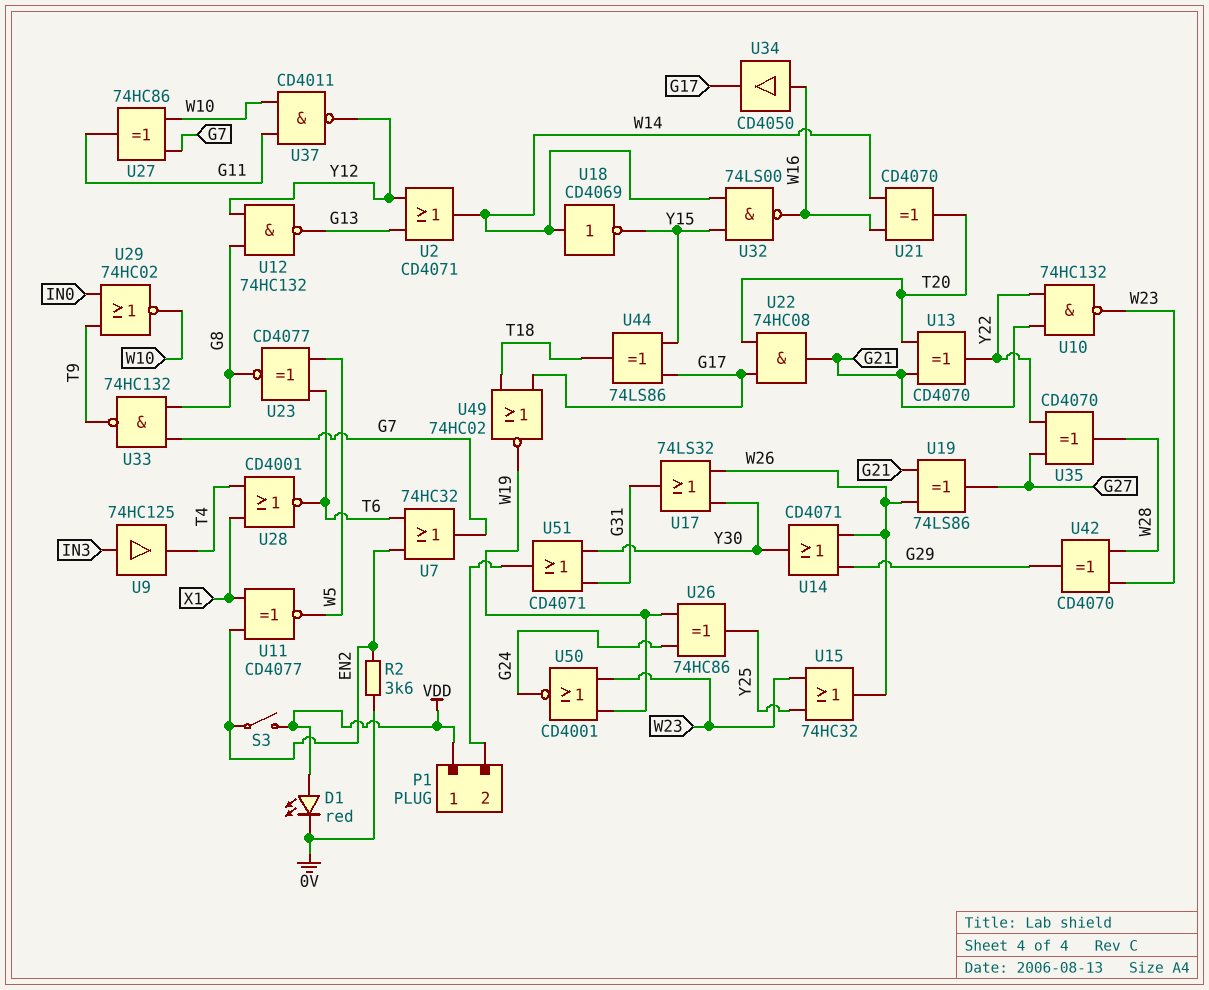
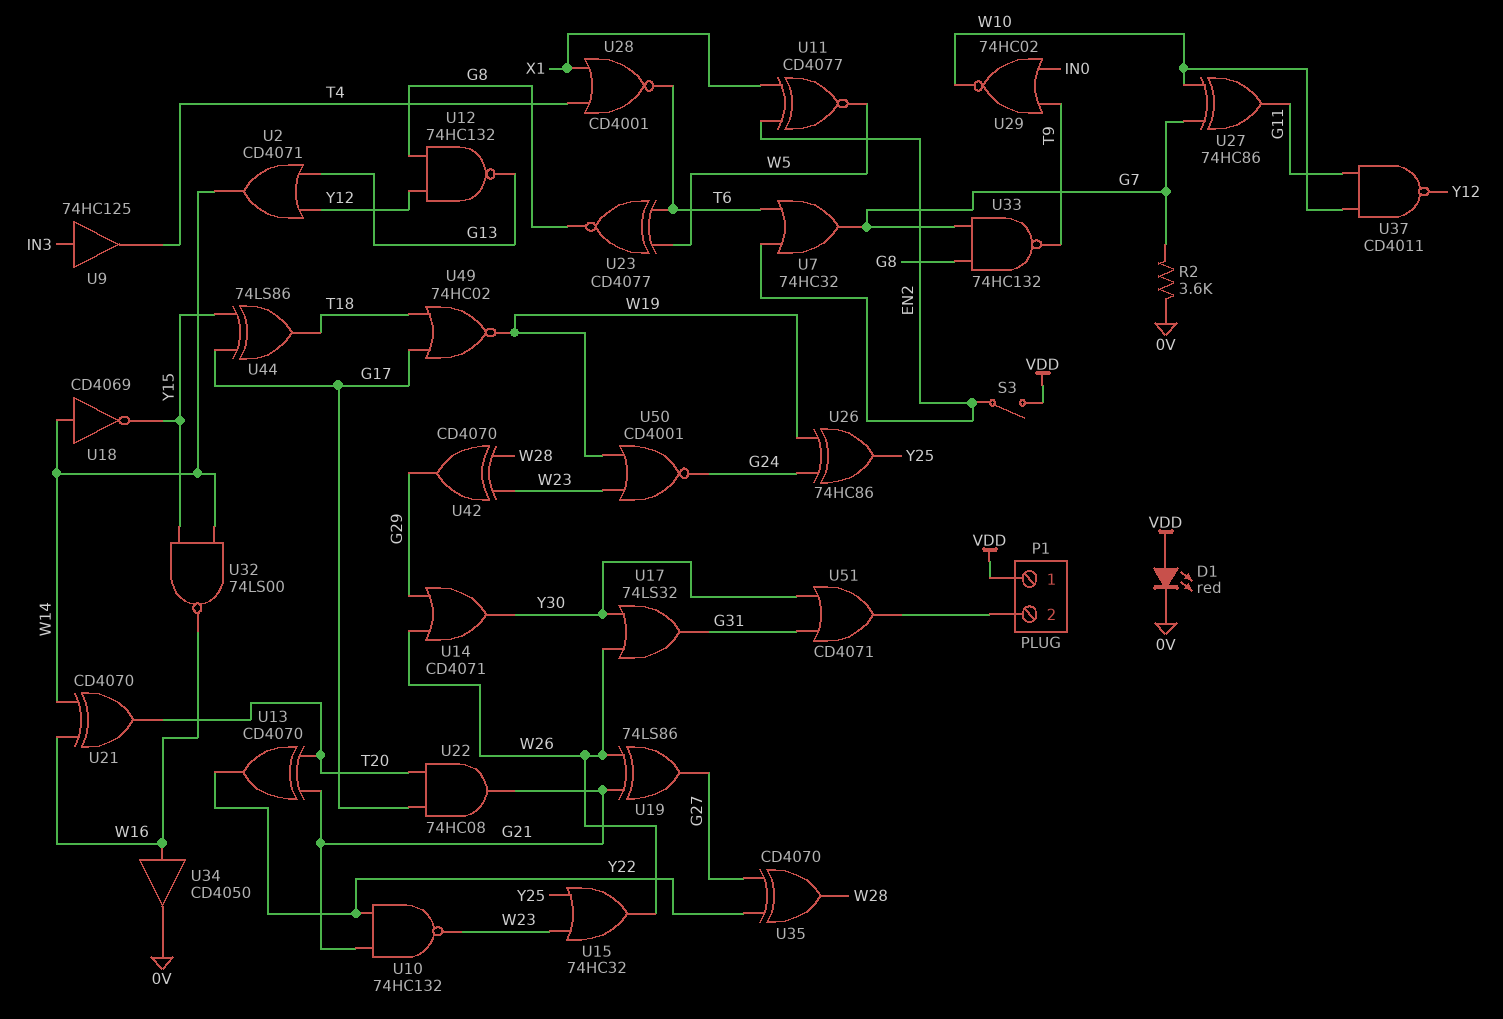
R2: 3.6k (0V, EN2) -> 3.6k (0V, G7)
U34: buffer CD4050 (in W16, out G17) -> buffer CD4050 (in W16, out 0V)

